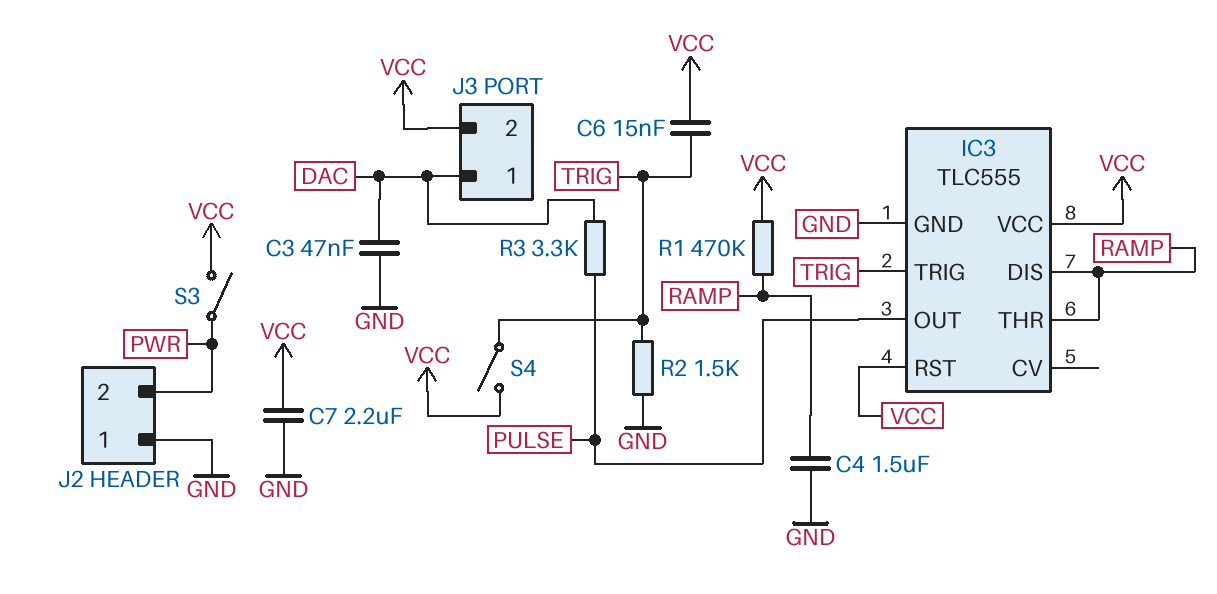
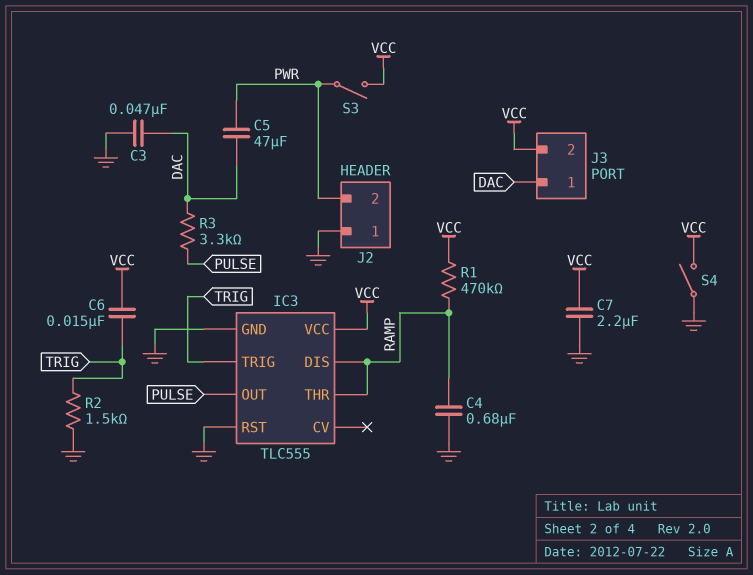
C4: 1.5uF (GND, RAMP) -> 680nF (GND, RAMP)
C5: none -> 47uF (DAC, PWR)
IC3 pin RST: VCC -> GND
S4: switch (TRIG, VCC) -> switch (GND, VCC)

